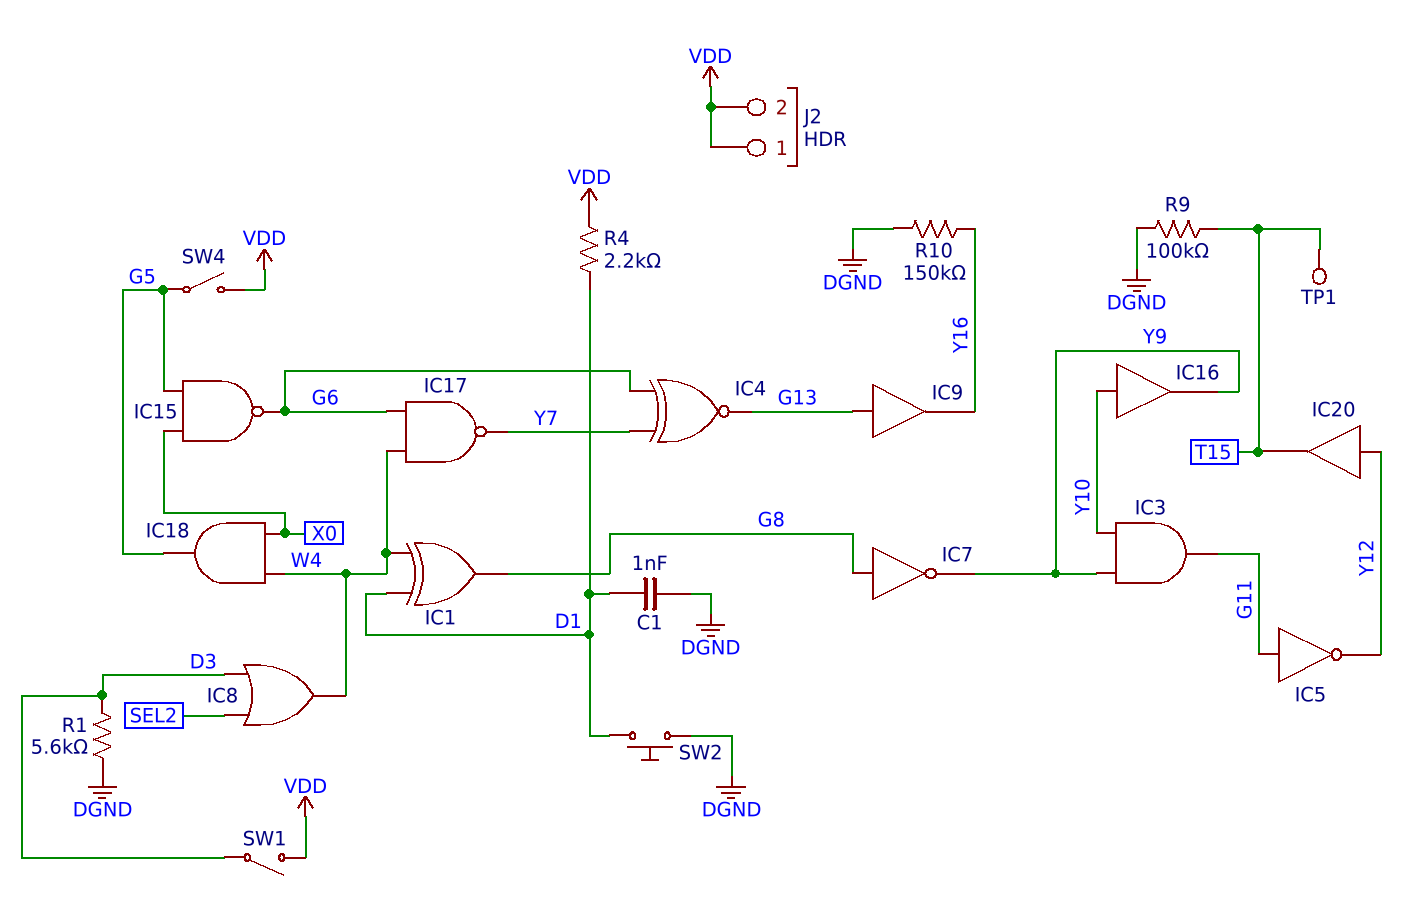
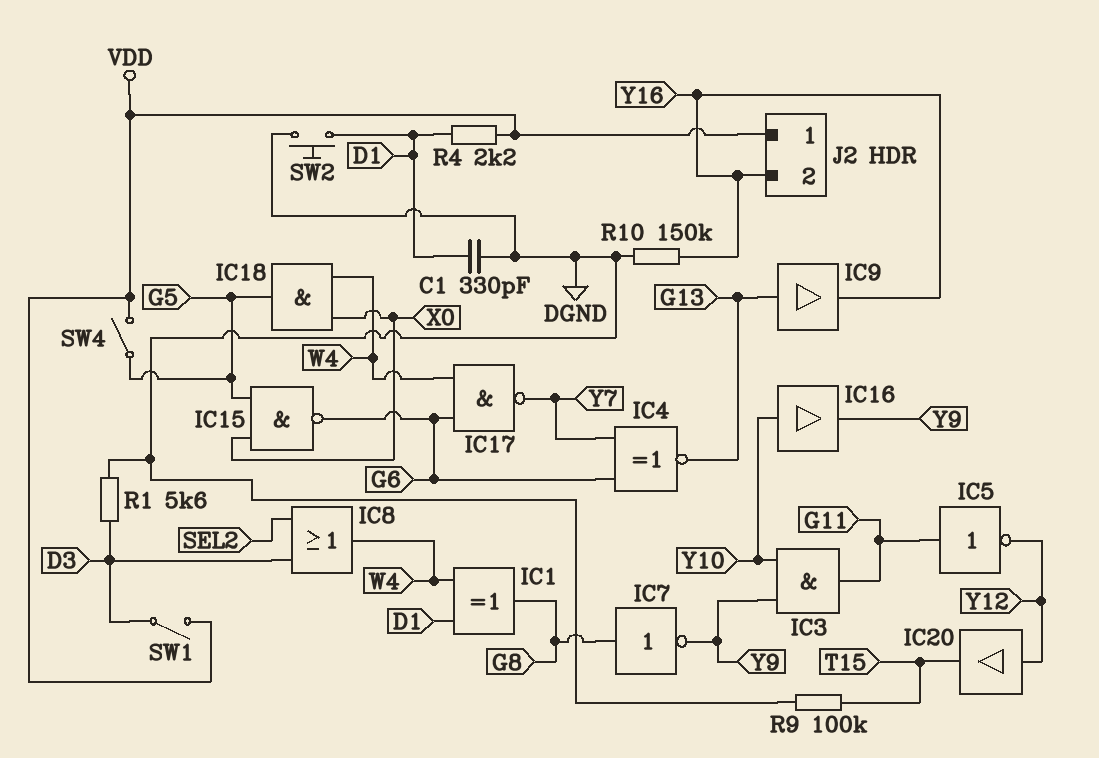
C1: 1nF (D1, DGND) -> 330pF (D1, DGND)
J2 pin 2: VDD -> Y16
TP1: test point (T15) -> none

